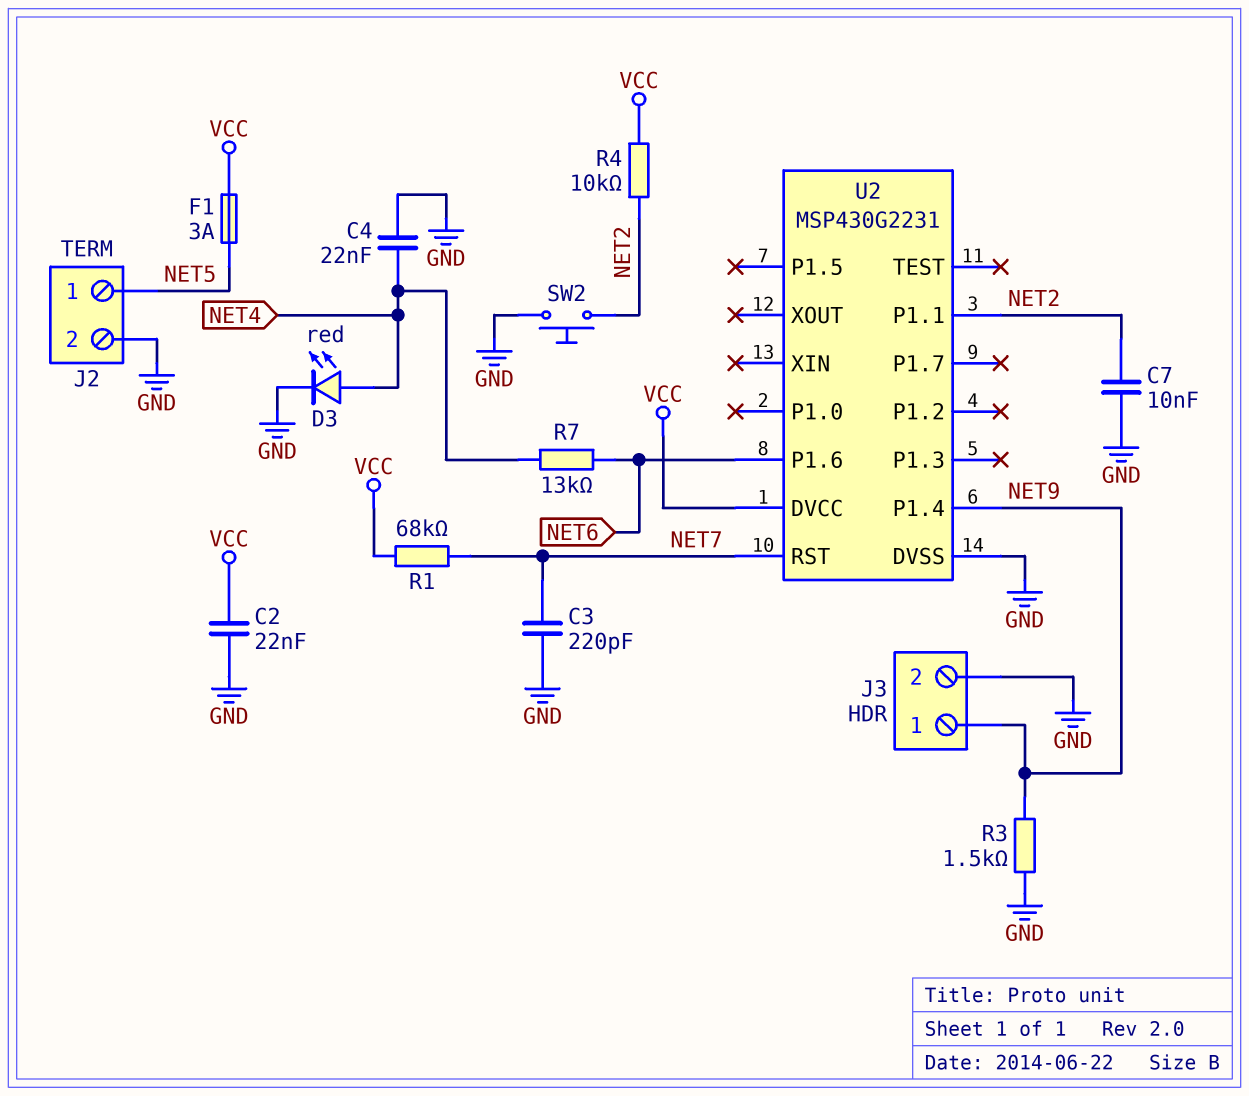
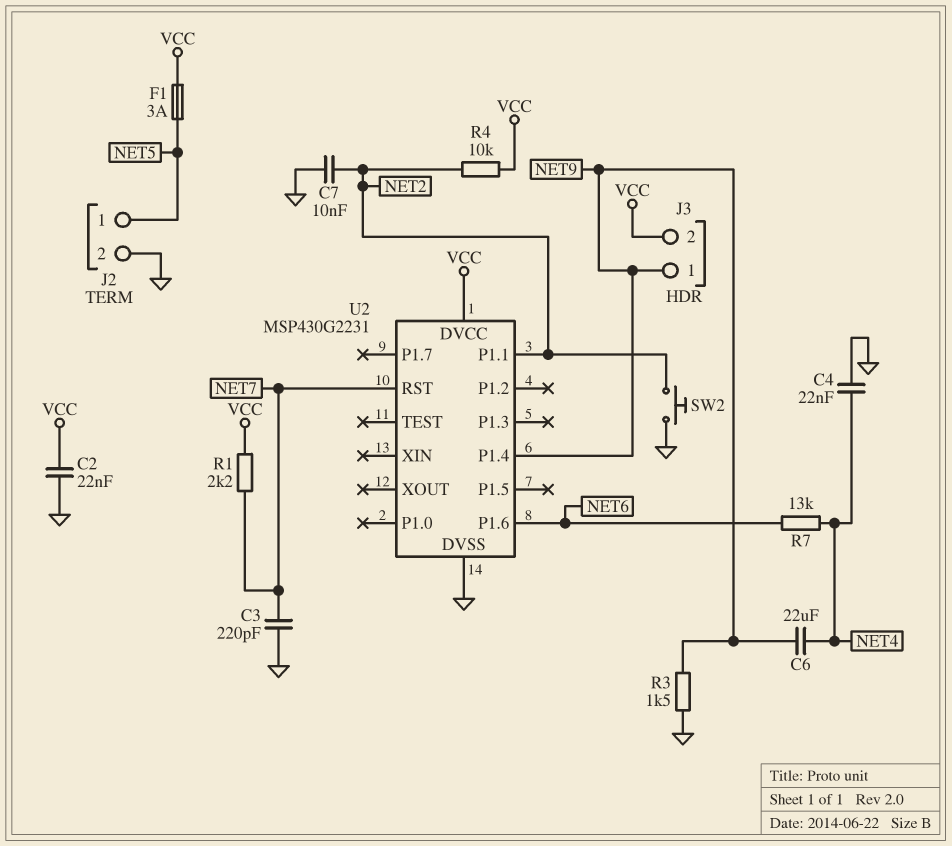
C6: none -> 22uF (NET4, NET9)
D3: LED red (A NET4, K GND) -> none
J3 pin 2: GND -> VCC
R1: 68k (NET7, VCC) -> 2.2k (NET7, VCC)

